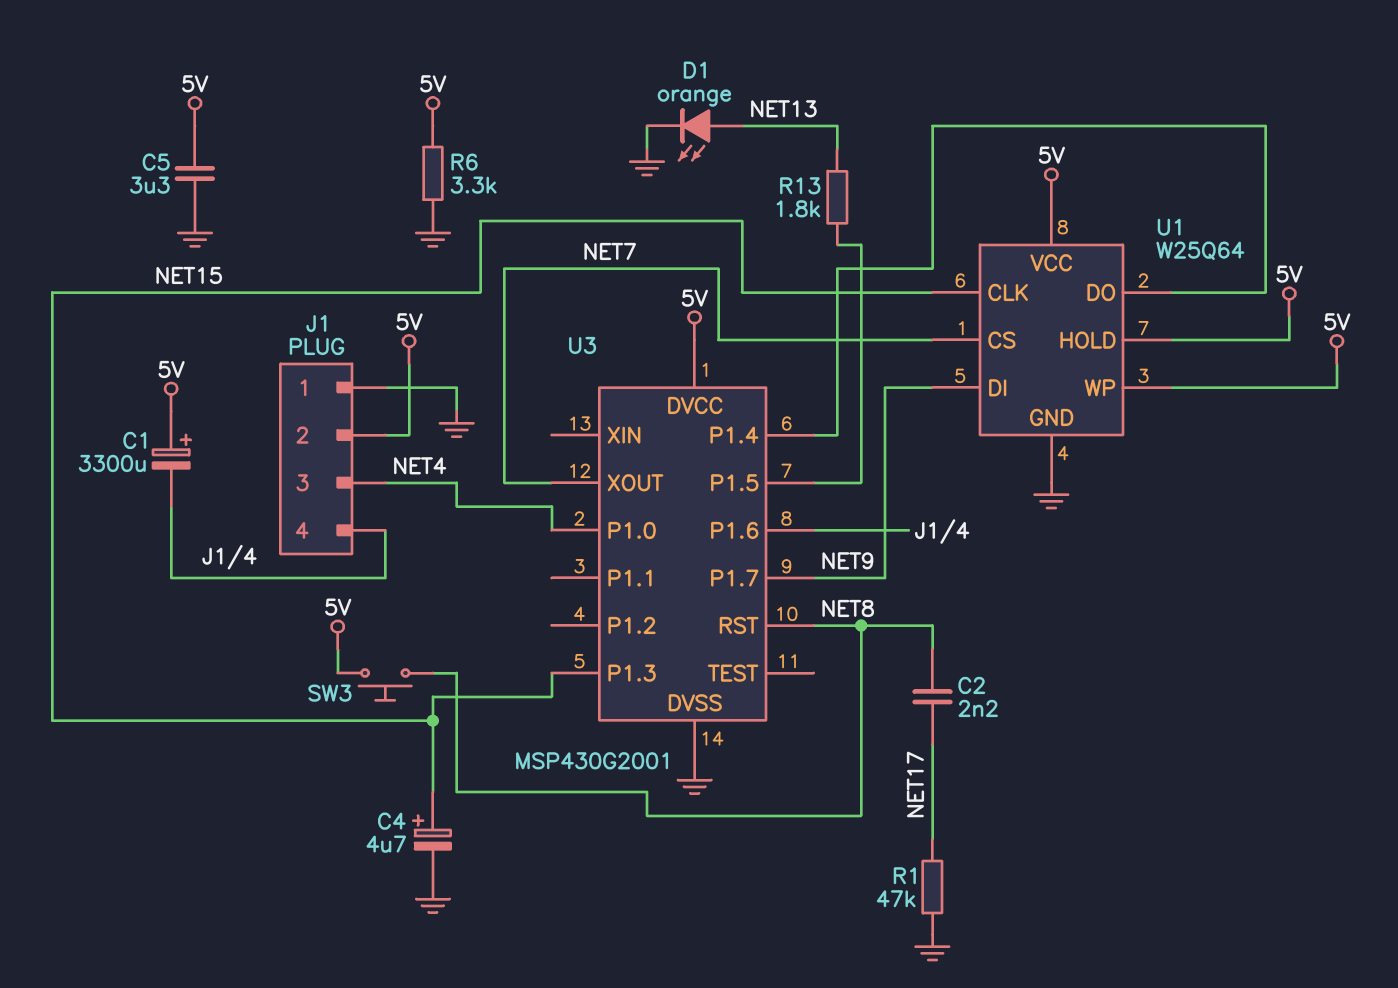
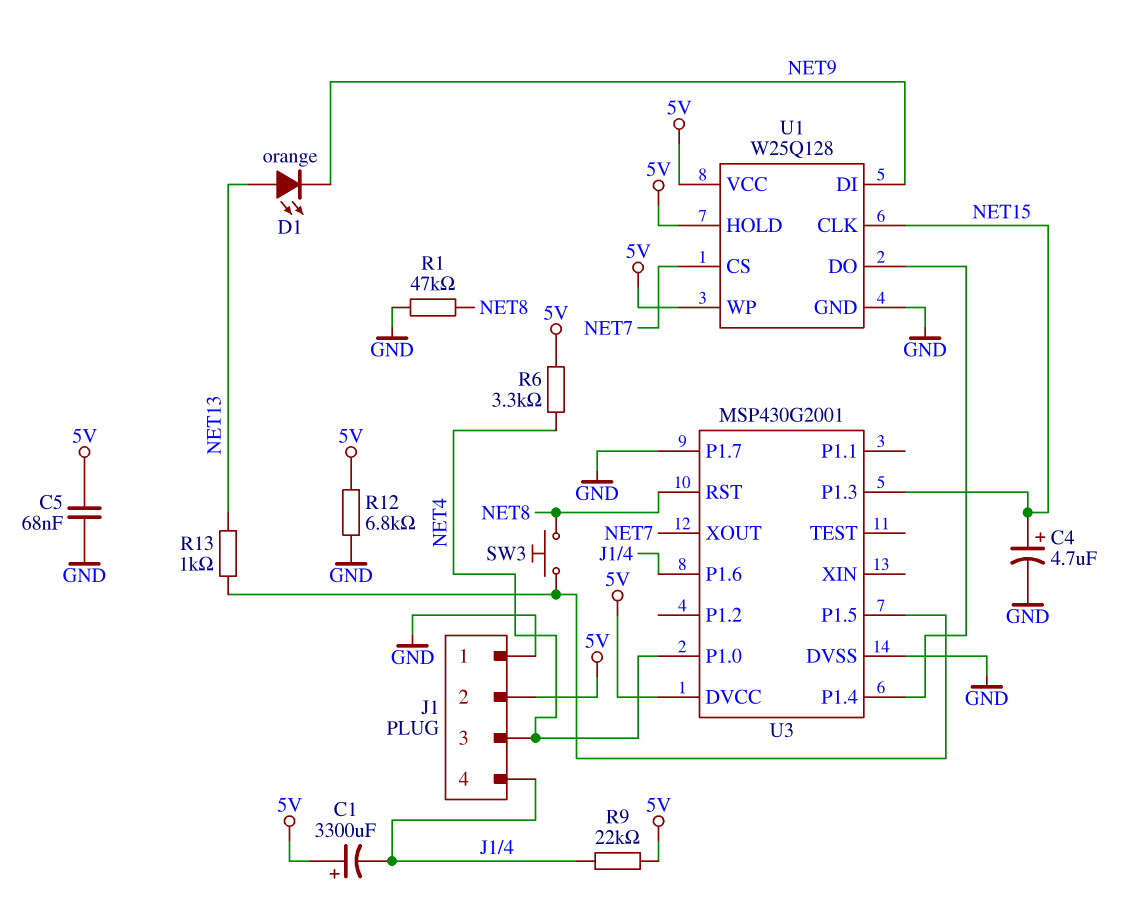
C2: 2.2nF (NET8, NET17) -> none
C5: 3.3uF (5V, GND) -> 68nF (5V, GND)
D1: LED orange (A NET13, K GND) -> LED orange (A NET13, K NET9)
R1: 47k (GND, NET17) -> 47k (GND, NET8)
R6: 3.3k (5V, GND) -> 3.3k (5V, NET4)
R9: none -> 22k (5V, J1/4)
R12: none -> 6.8k (5V, GND)
R13: 1.8k (NET13, U3/P1.5) -> 1k (NET13, U3/P1.5)
SW3: button (5V, NET8) -> button (NET8, U3/P1.5)
U1: W25Q64 -> W25Q128
U3 pin P1.7: NET9 -> GND

